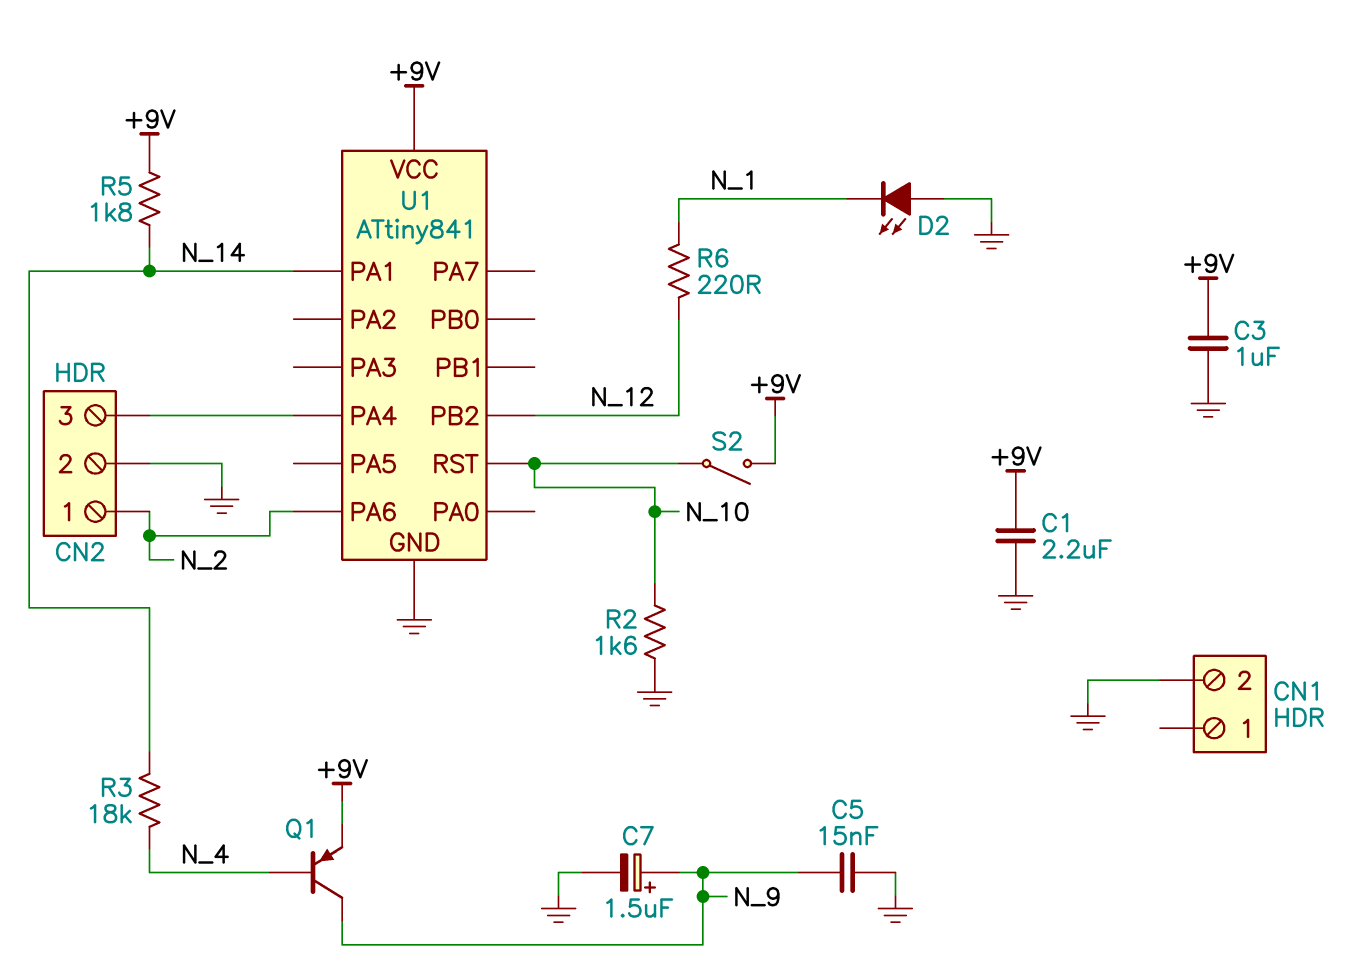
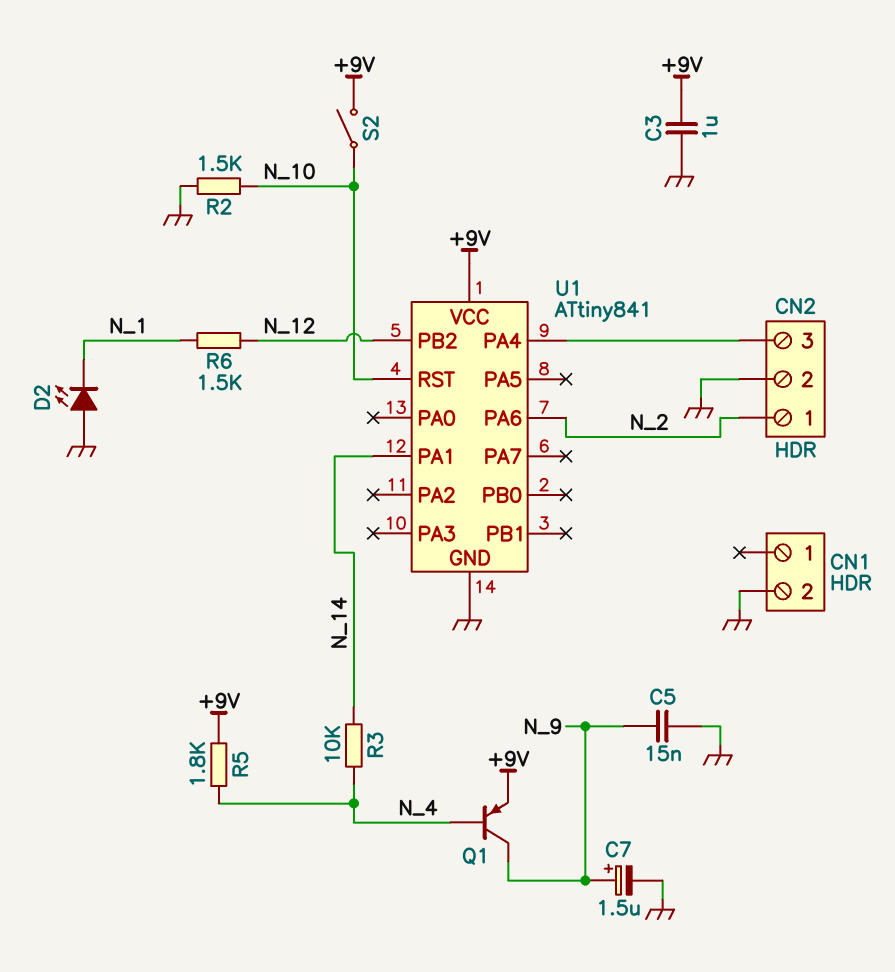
C1: 2.2uF (+9V, GND) -> none
R2: 1.6k (GND, N_10) -> 1.5k (GND, N_10)
R3: 18k (N_4, N_14) -> 10k (N_4, N_14)
R5: 1.8k (+9V, N_14) -> 1.8k (+9V, N_4)
R6: 220 (N_1, N_12) -> 1.5k (N_1, N_12)

